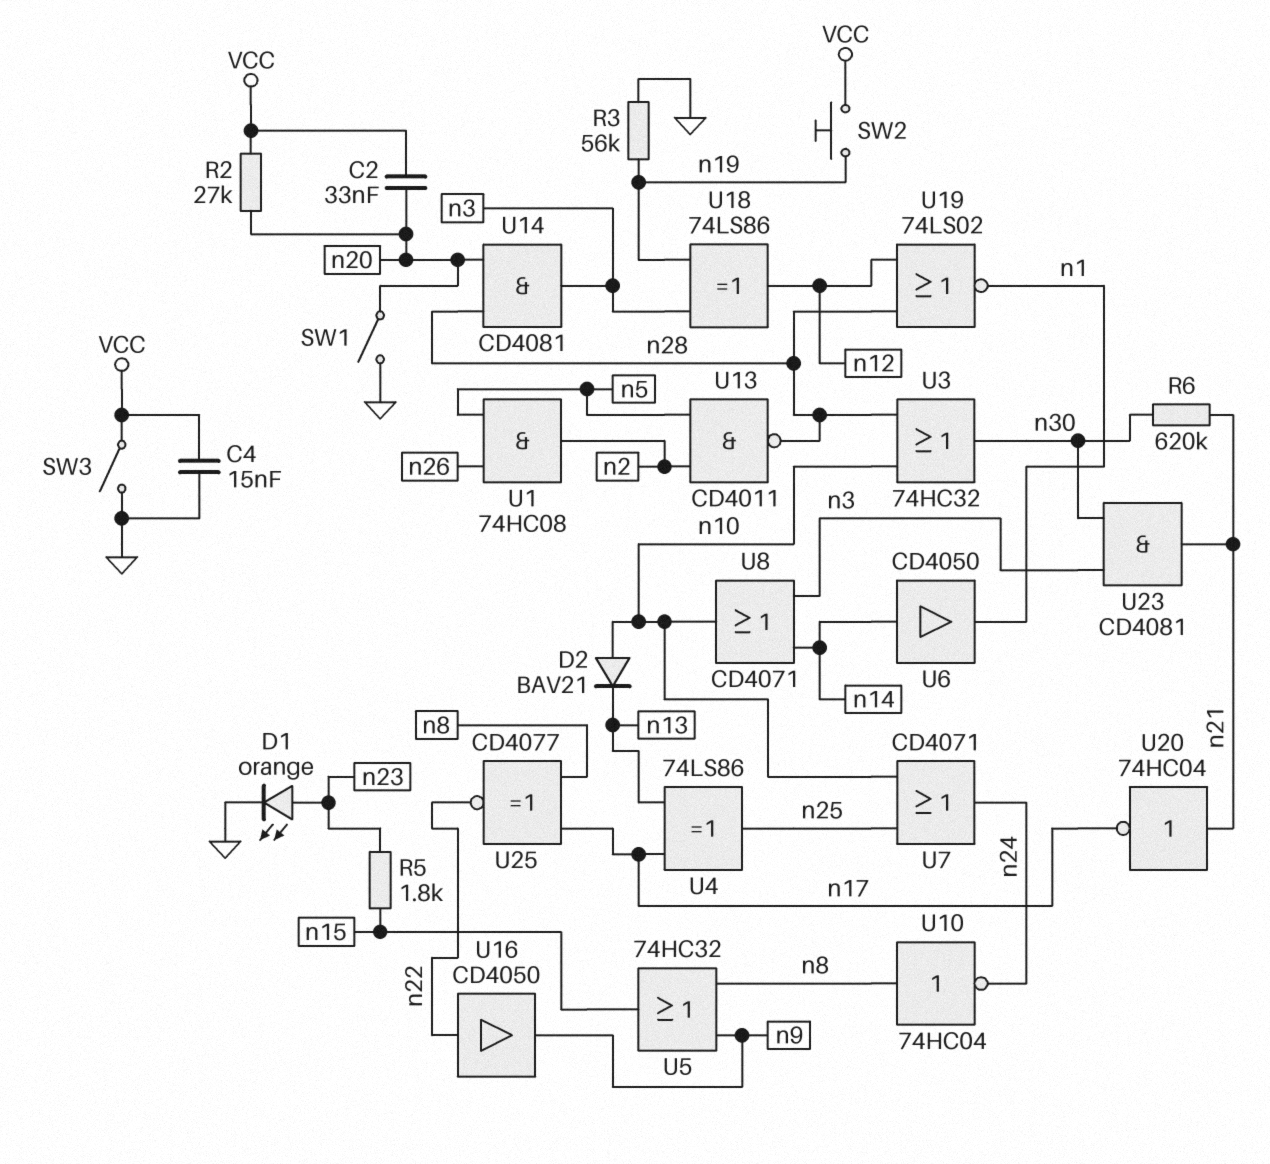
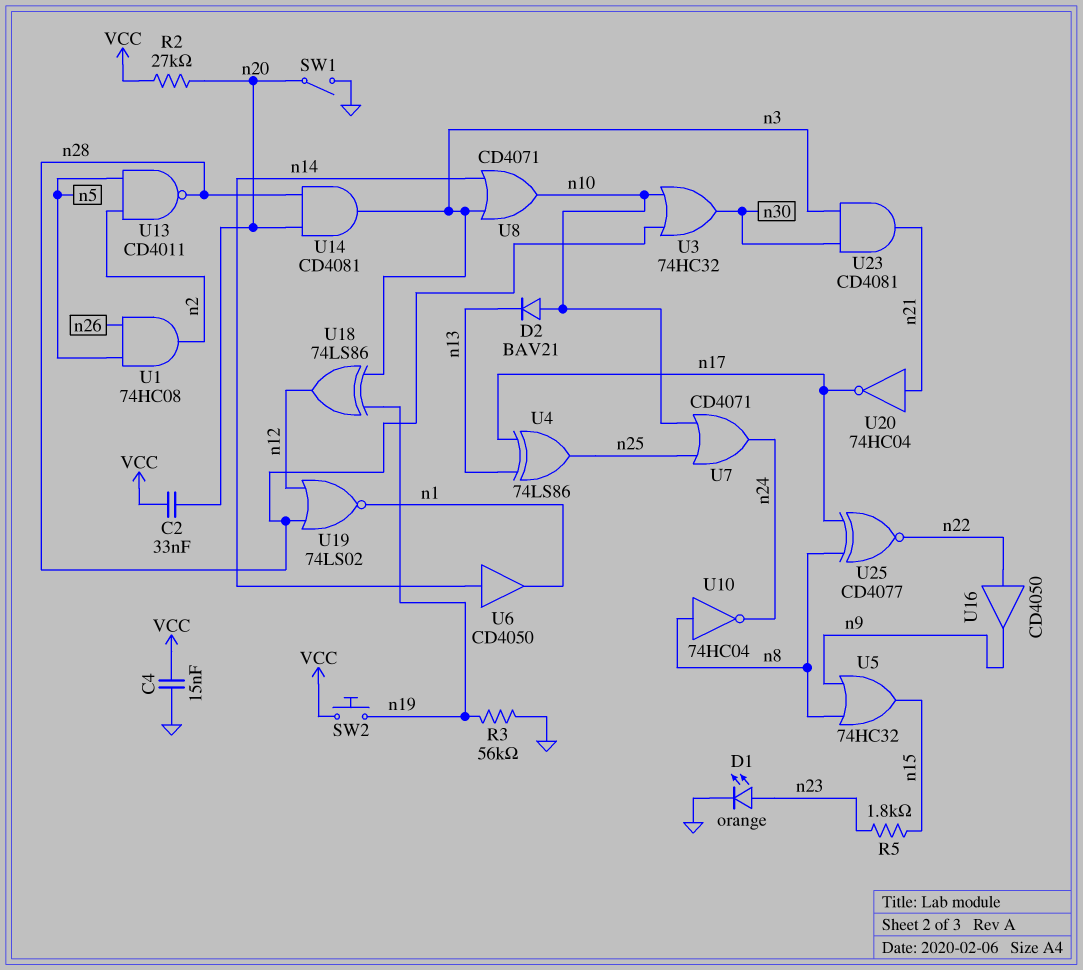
R6: 620k (n21, n30) -> none
SW3: switch (GND, VCC) -> none

